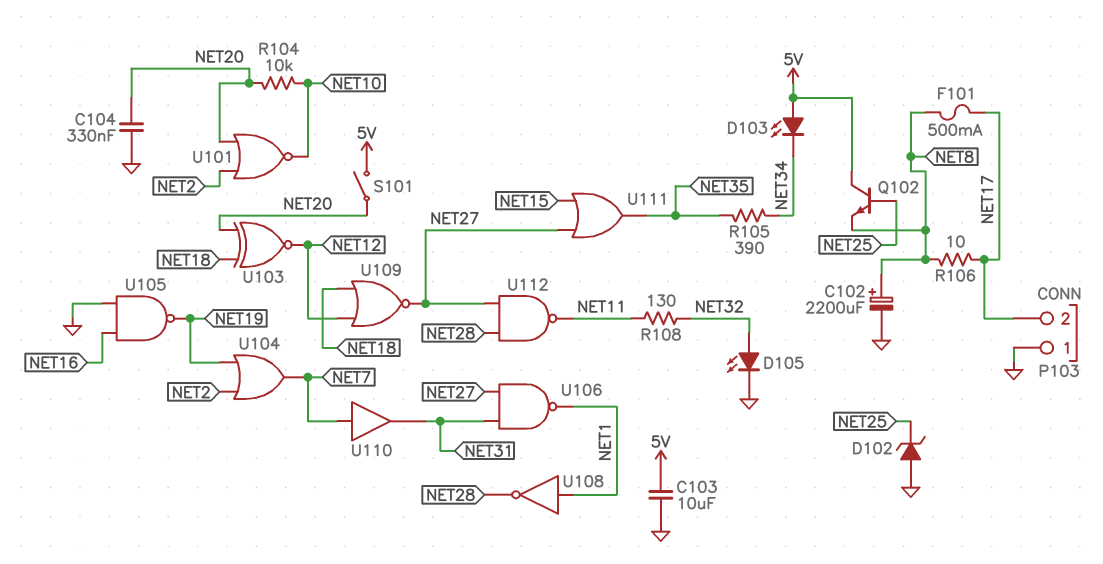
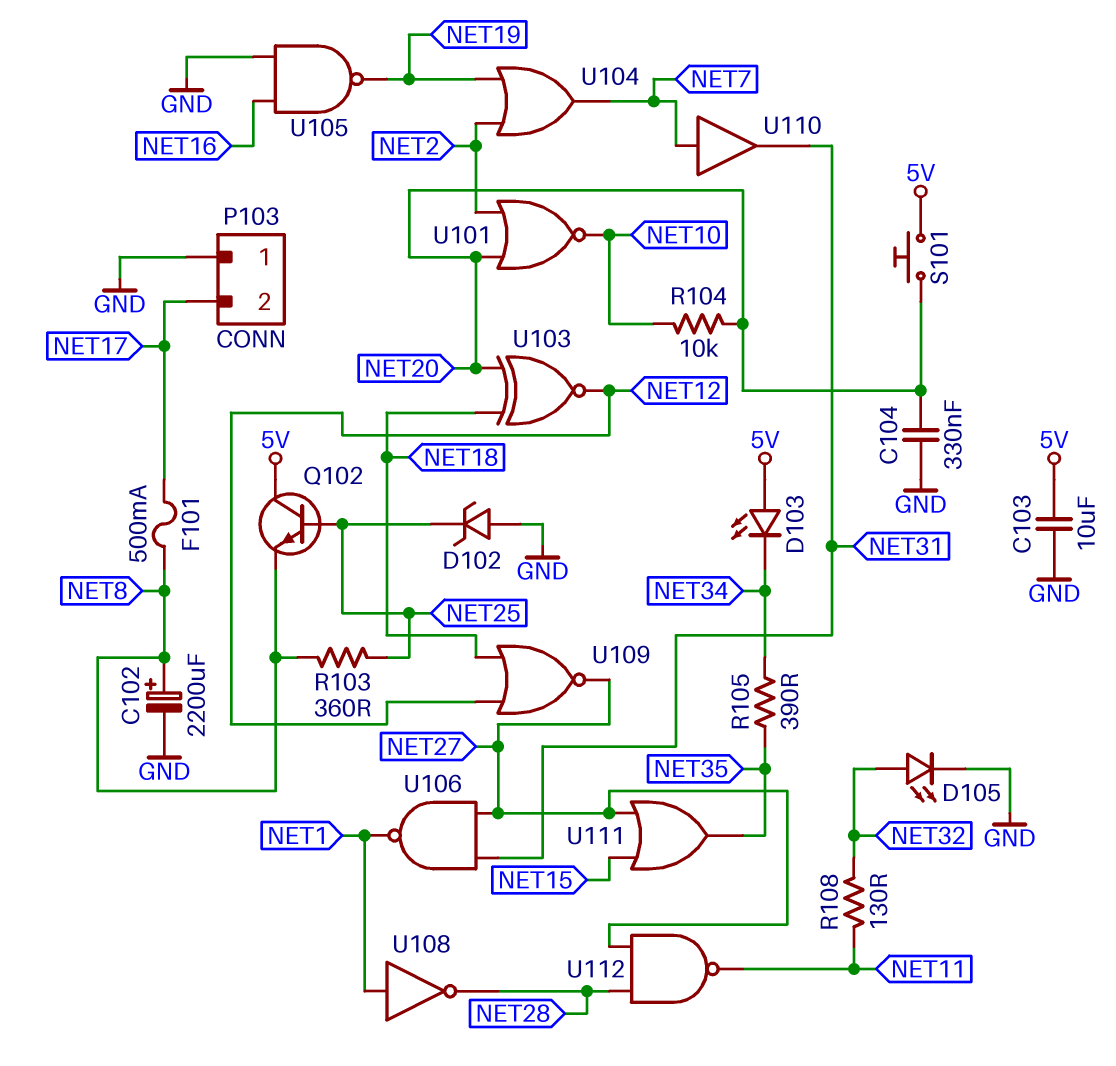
R103: none -> 360 (NET8, NET25)
R106: 10 (NET8, NET17) -> none
S101: switch (5V, NET20) -> button (5V, NET20)

